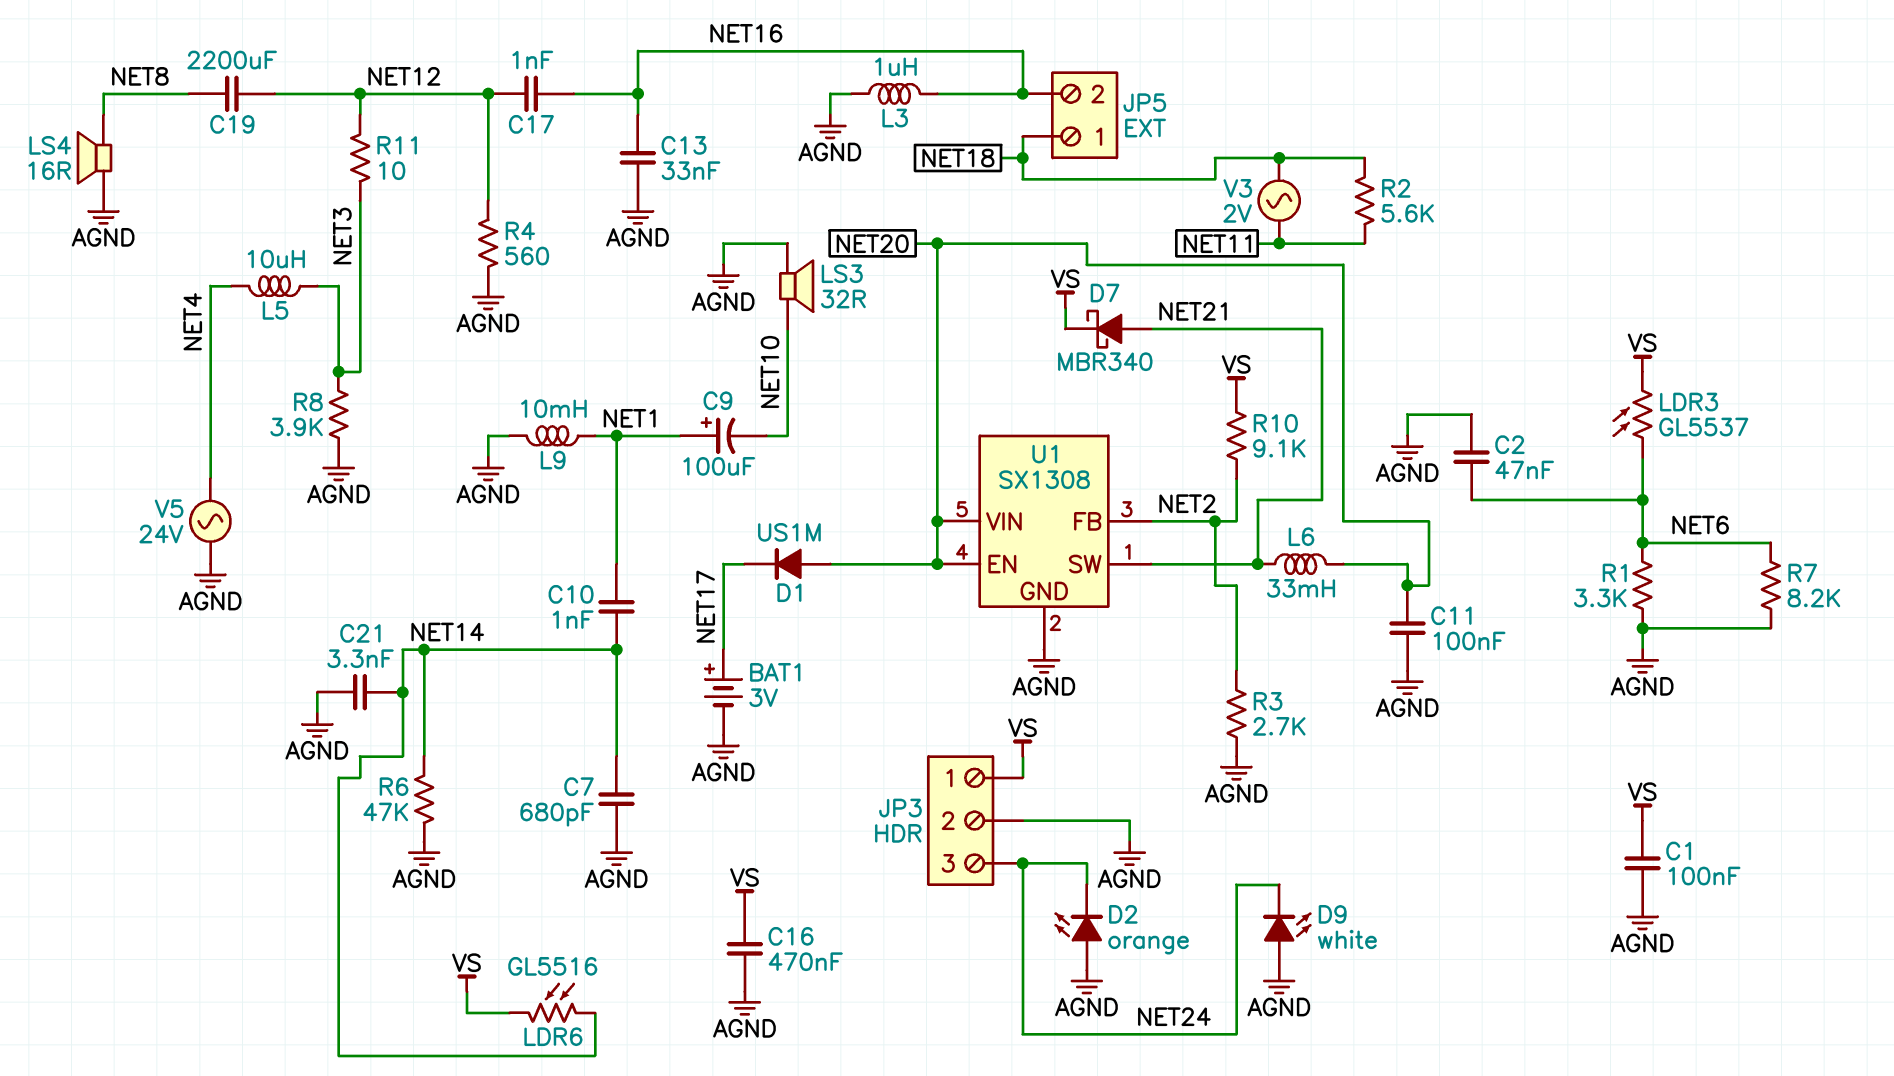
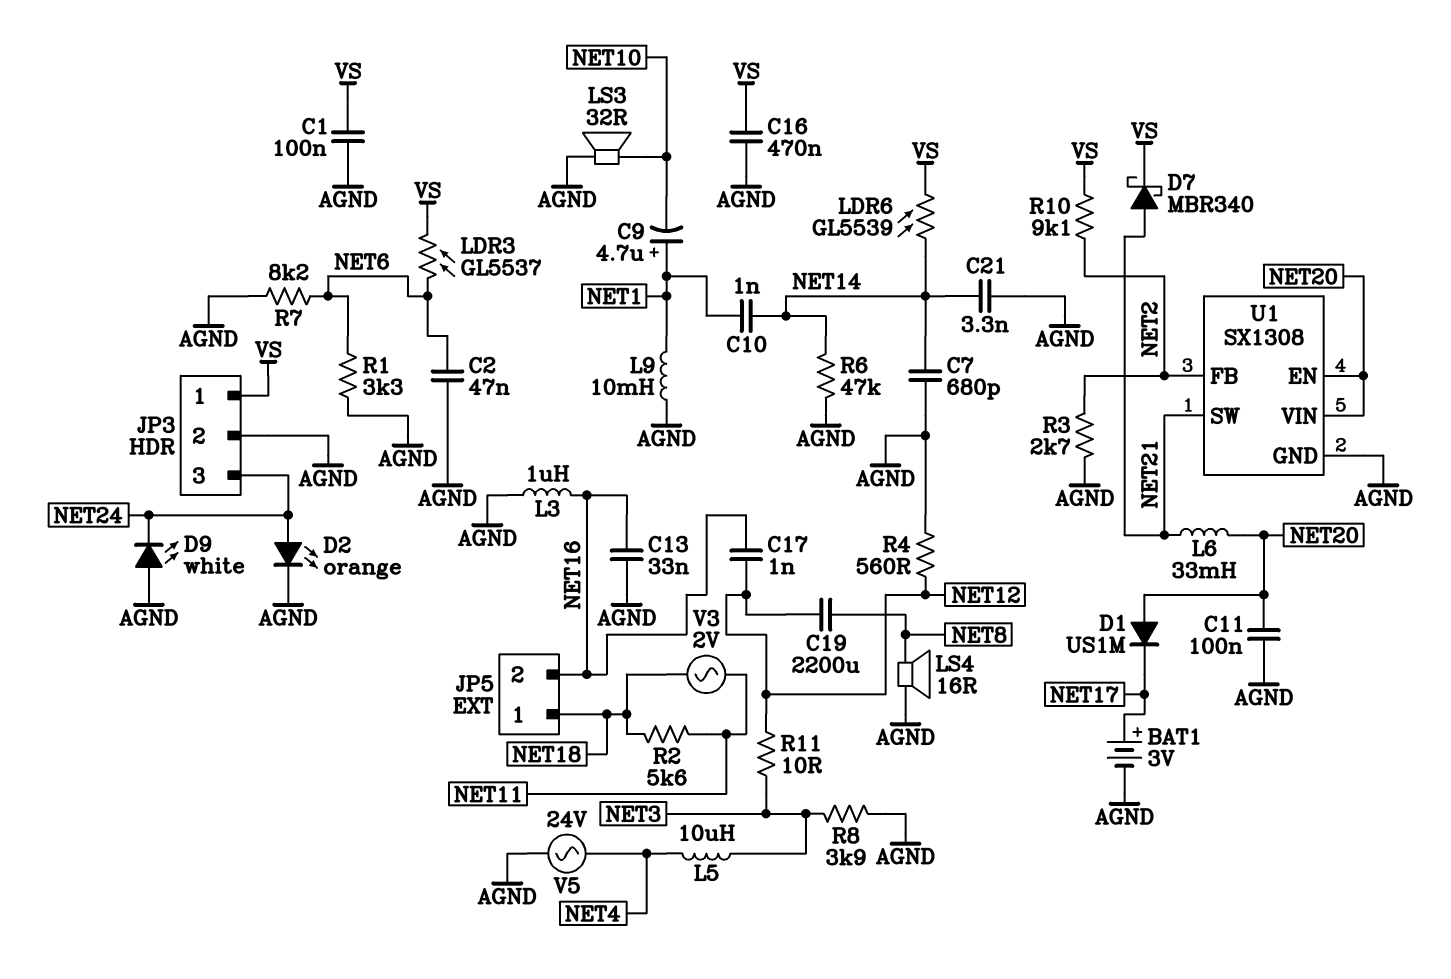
C9: 100uF (plus NET1, minus NET10) -> 4.7uF (plus NET1, minus NET10)
D2: LED orange (A AGND, K NET24) -> LED orange (A NET24, K AGND)
LDR6: GL5516 (NET14, VS) -> GL5539 (NET14, VS)

